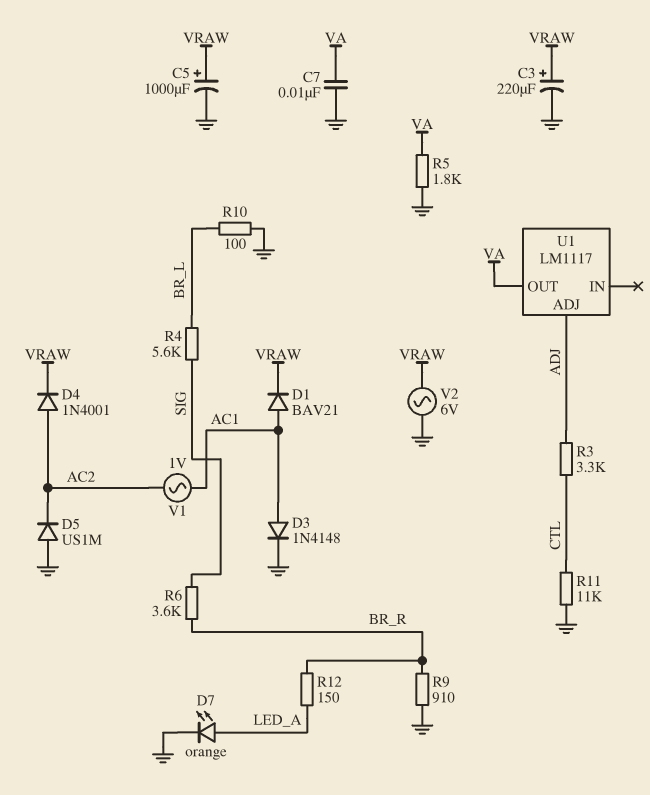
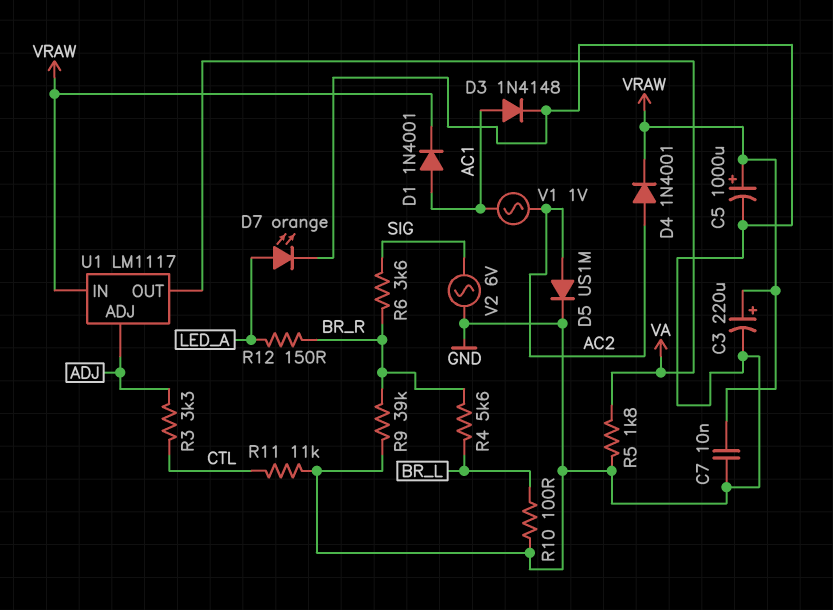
C7: 10nF (GND, VA) -> 10nF (GND, VRAW)
D1: diode BAV21 (A AC1, K VRAW) -> diode 1N4001 (A AC1, K VRAW)
D5: diode US1M (A GND, K AC2) -> diode US1M (A AC2, K GND)
R4: 5.6k (BR_L, SIG) -> 5.6k (BR_L, BR_R)
R9: 910 (BR_R, GND) -> 39k (BR_R, GND)
U1 pin IN: none -> VRAW
V2: AC 6V (GND, VRAW) -> AC 6V (GND, SIG)

